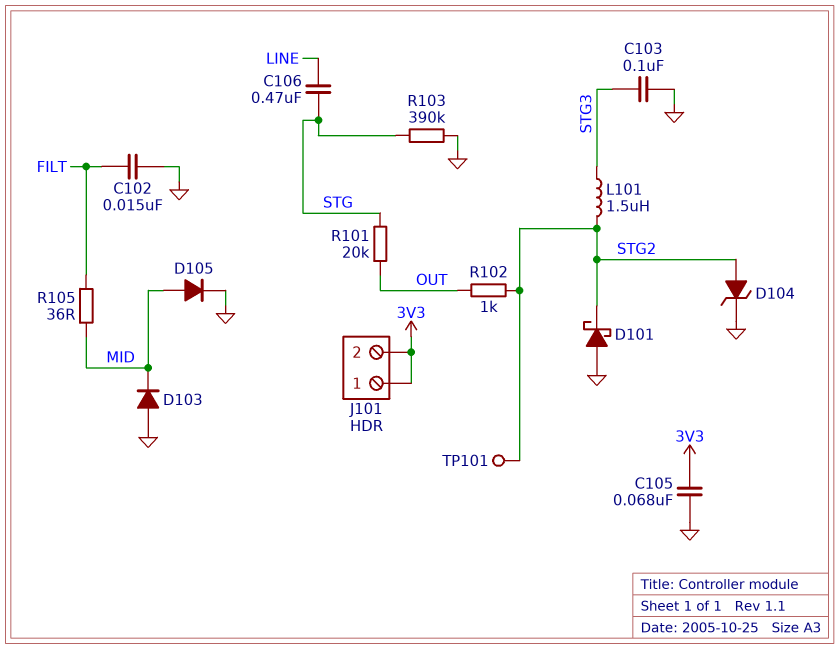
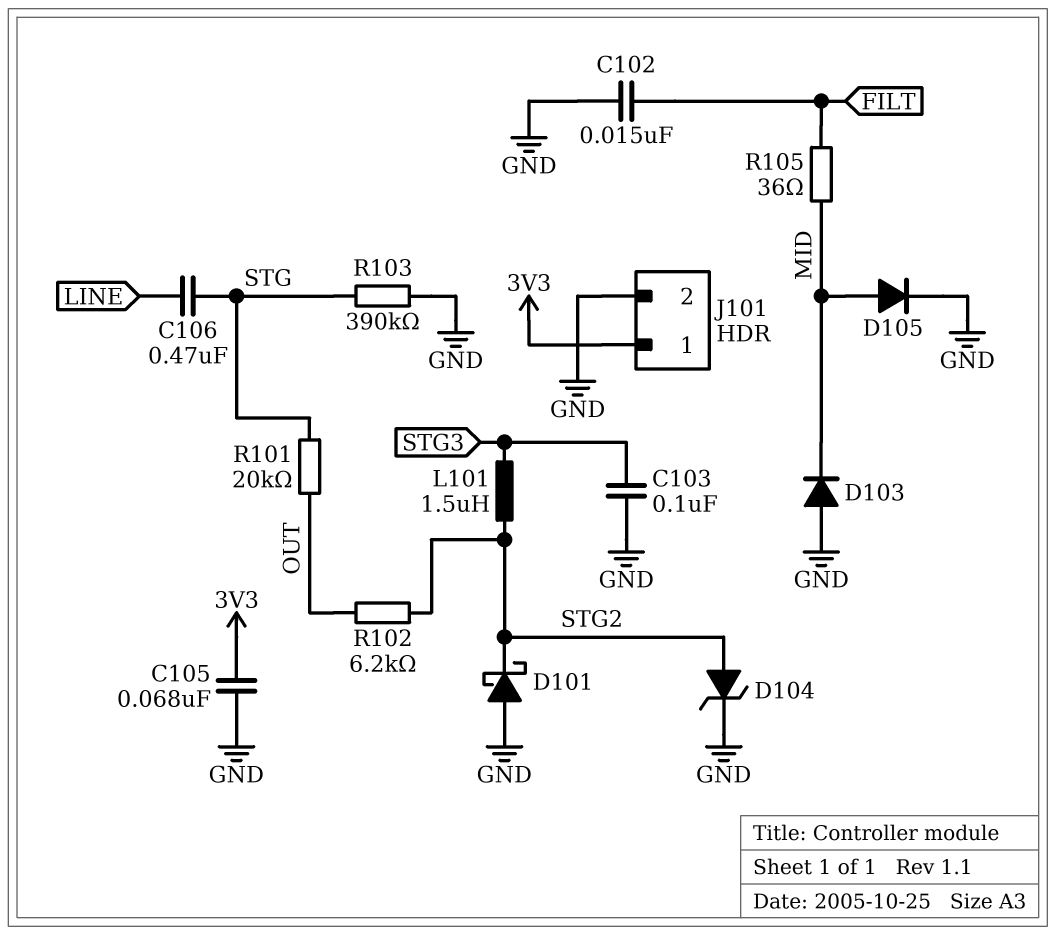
J101 pin 2: 3V3 -> GND
R102: 1k (OUT, STG2) -> 6.2k (OUT, STG2)
TP101: test point (STG2) -> none

